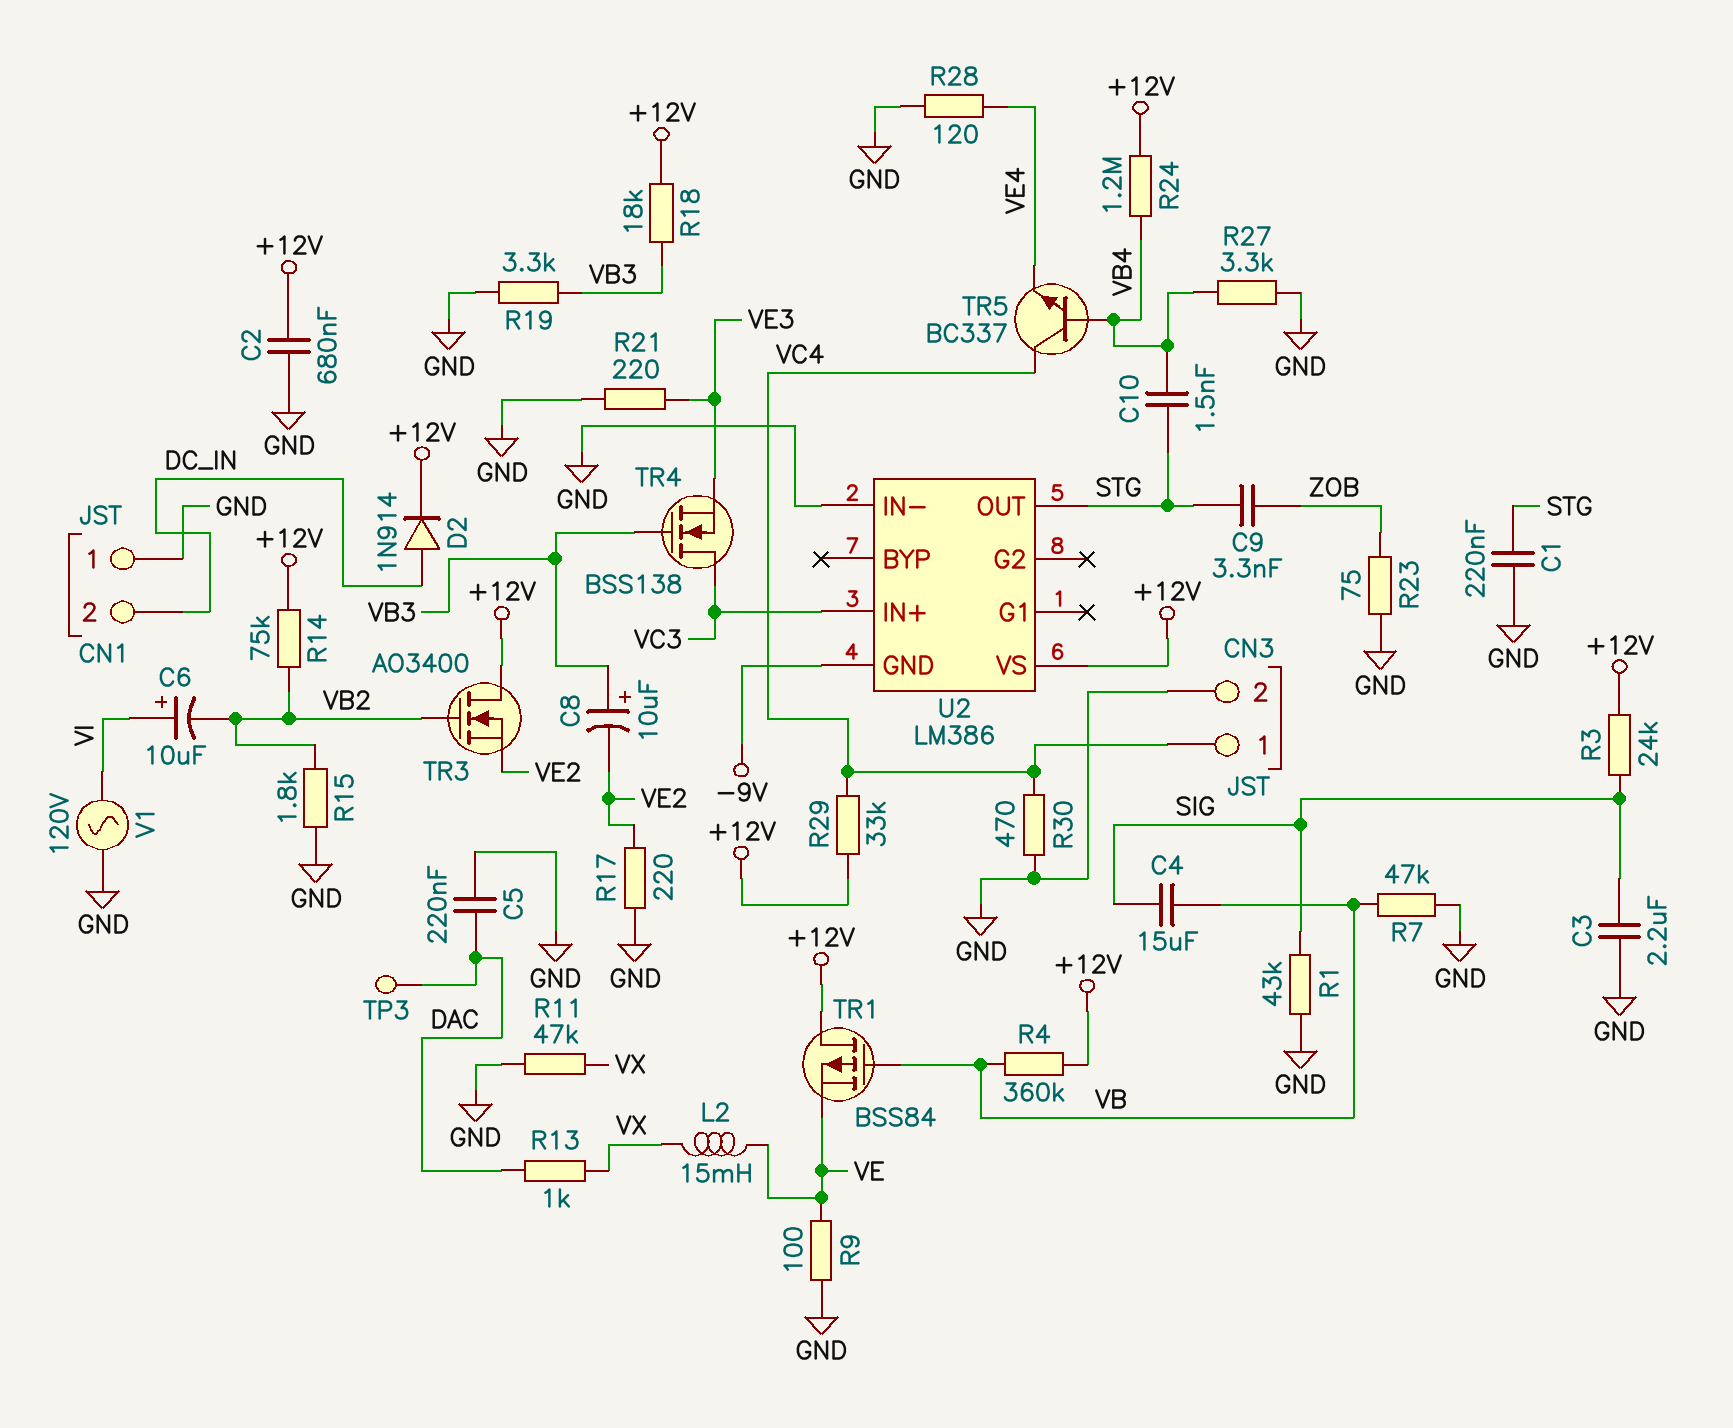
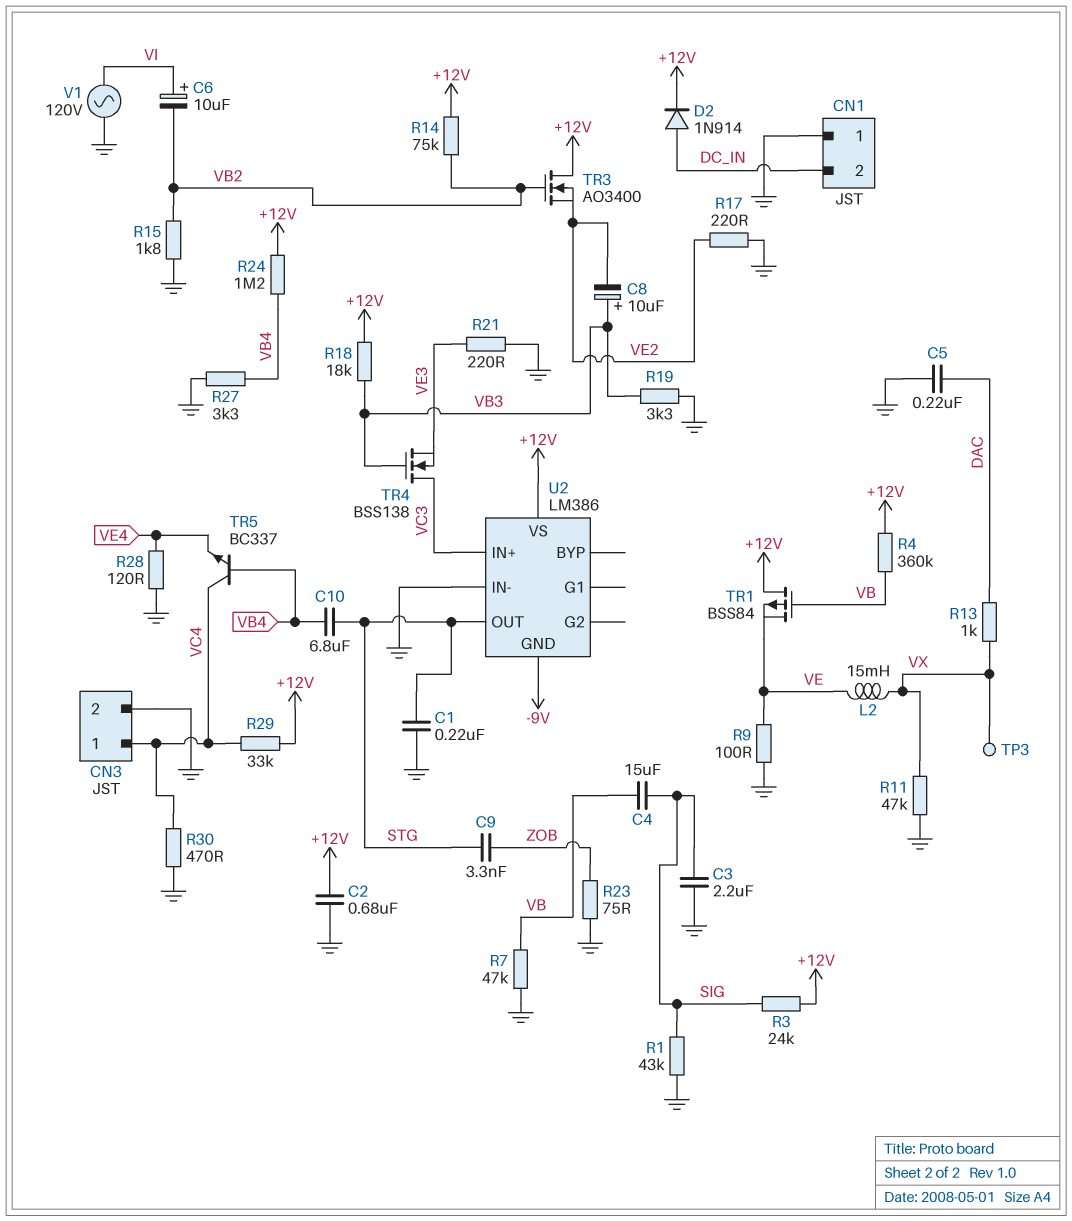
C10: 1.5nF (STG, VB4) -> 6.8uF (STG, VB4)
TP3: test point (DAC) -> test point (VX)

